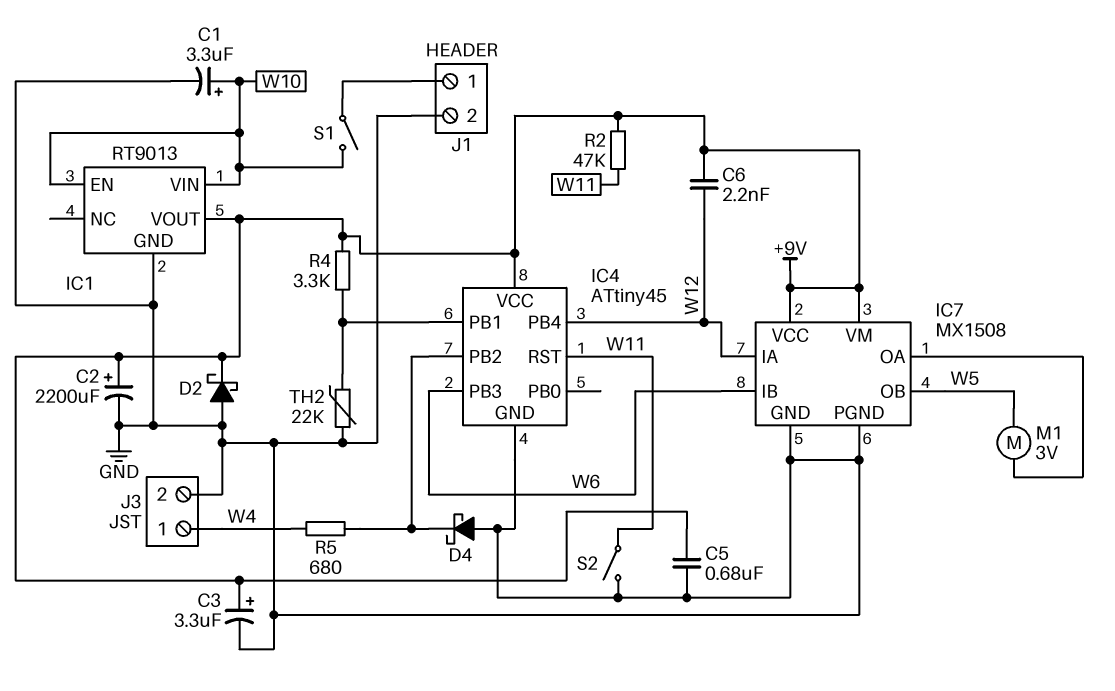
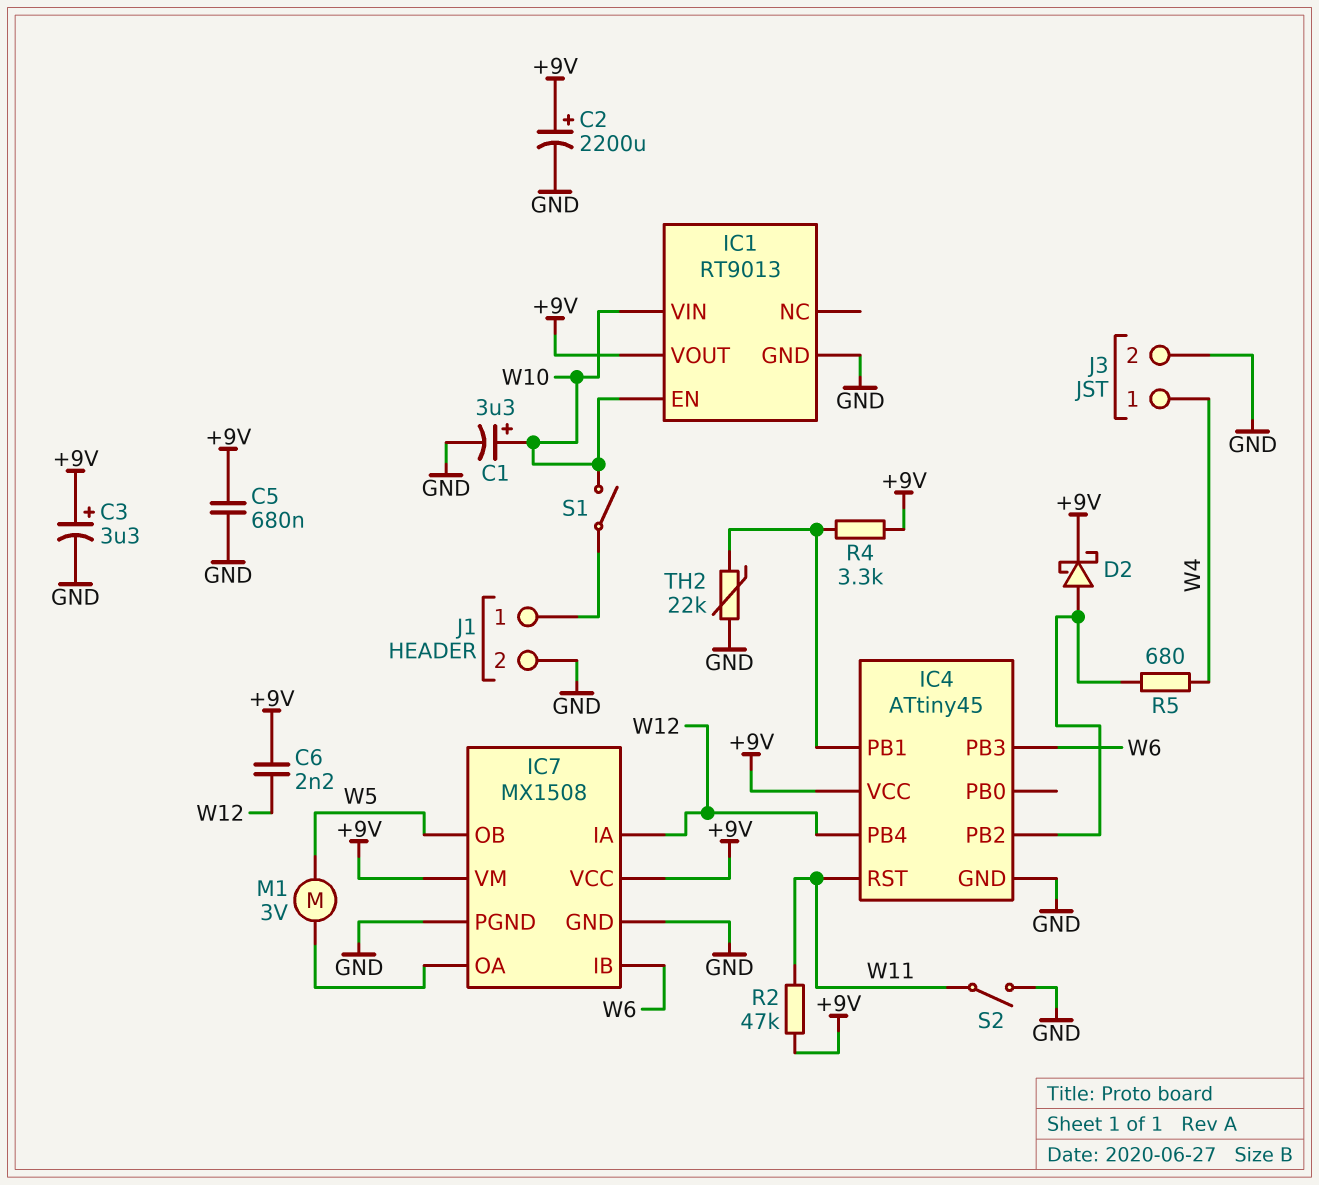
D2: schottky (A GND, K +9V) -> schottky (A IC4/PB2, K +9V)
D4: schottky (A GND, K IC4/PB2) -> none

